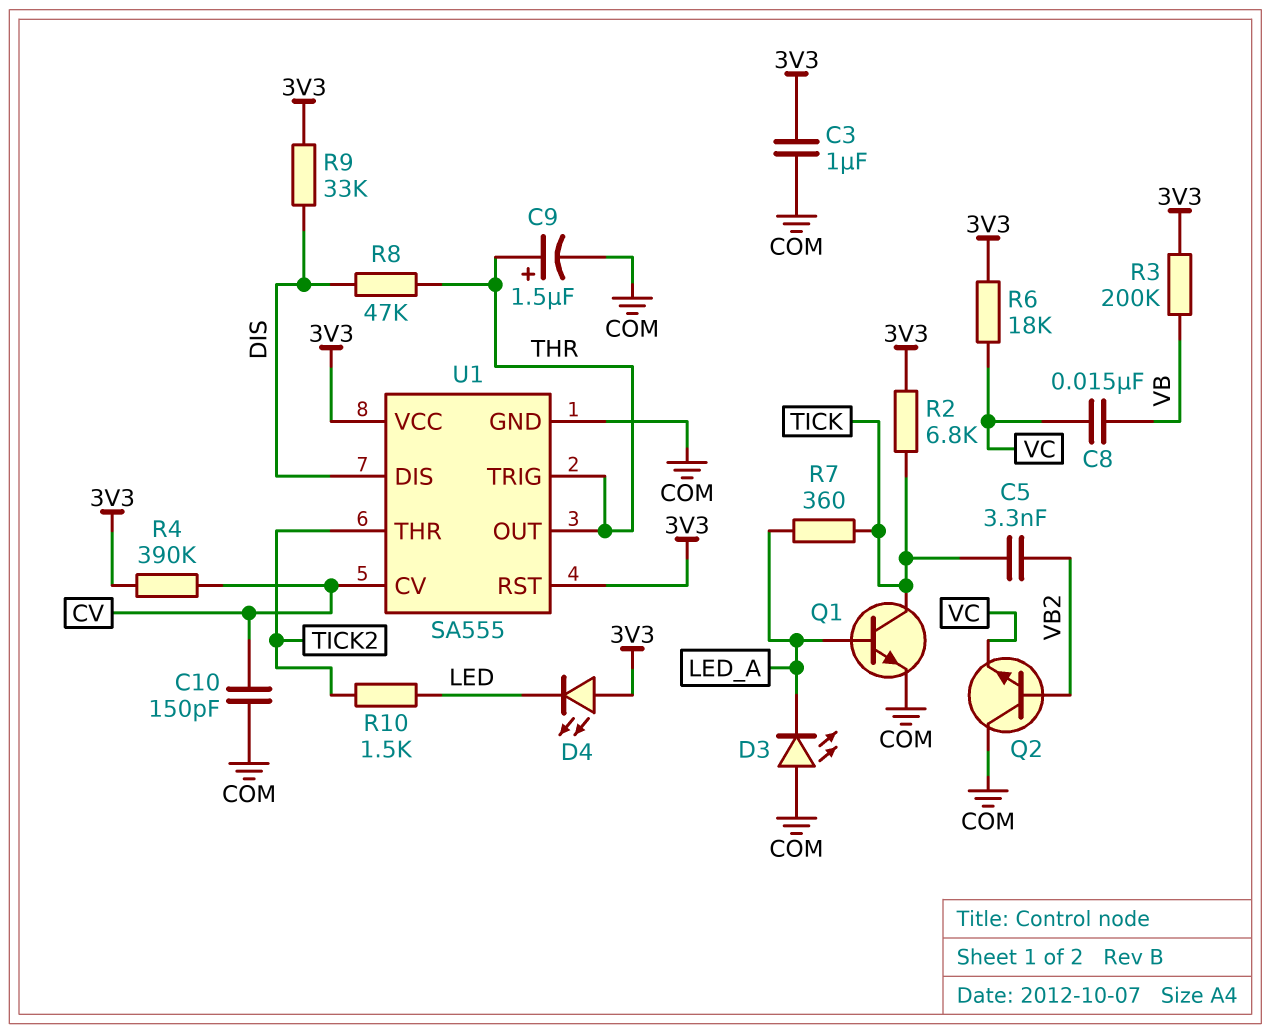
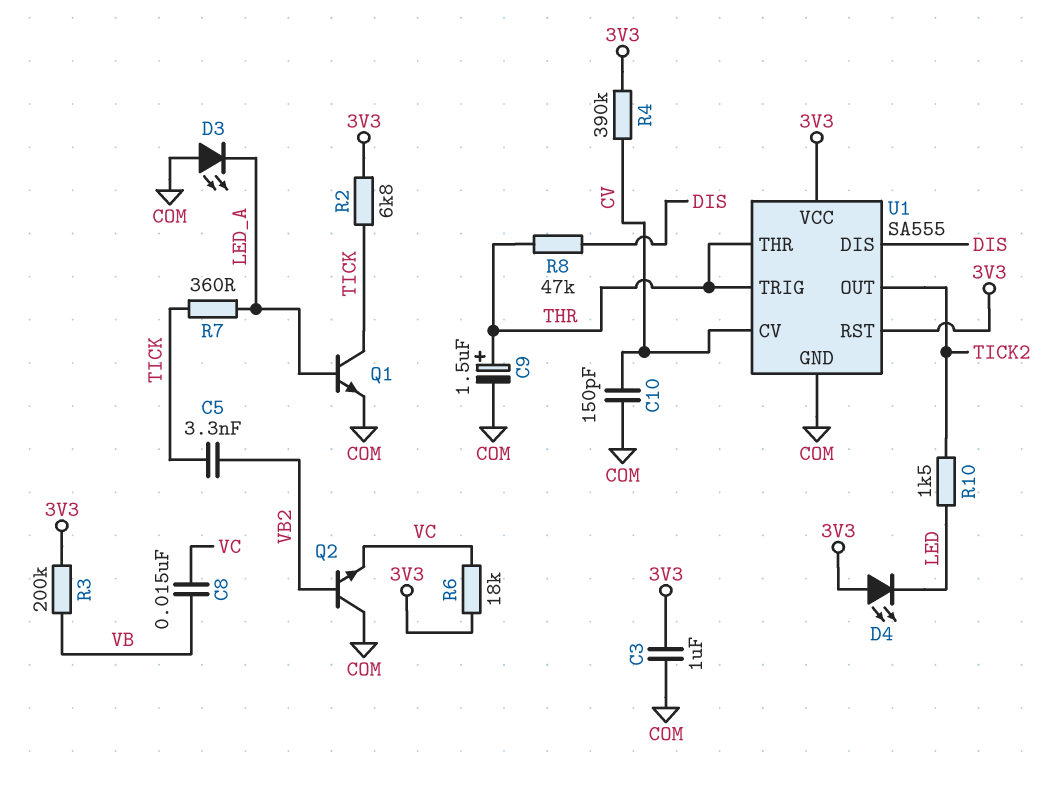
R9: 33k (3V3, DIS) -> none
U1 pin OUT: THR -> TICK2
U1 pin THR: TICK2 -> THR

